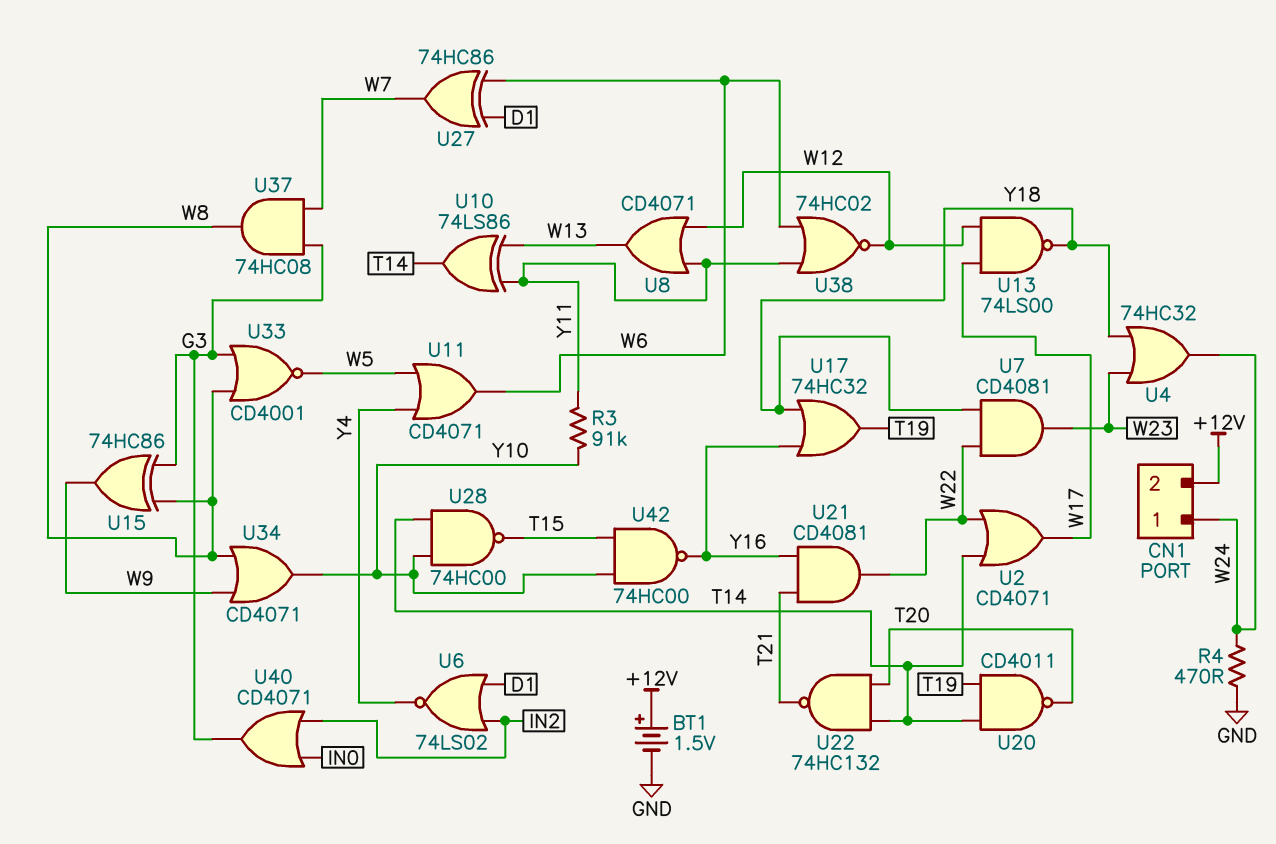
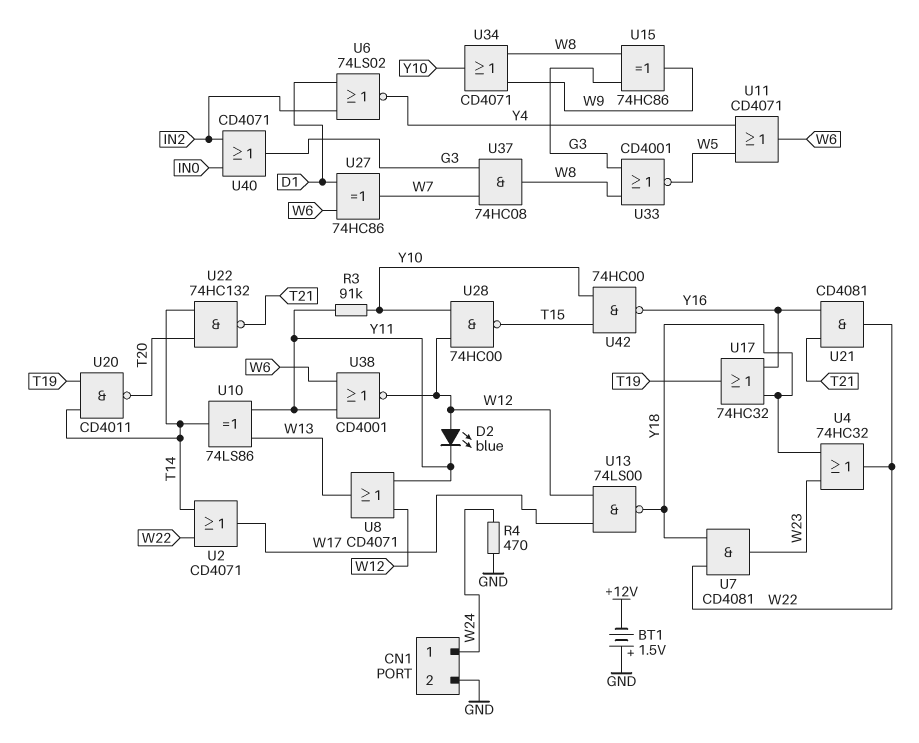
BT1: 1.5V (plus +12V, minus GND) -> 1.5V (plus GND, minus +12V)
CN1 pin 2: +12V -> GND
D2: none -> LED blue (A W12, K Y11)
U4: OR 74HC32 (in W23, in Y18, out W24) -> OR 74HC32 (in W23, in Y18, out W22)
U28: NAND 74HC00 (in T14, in Y10, out T15) -> NAND 74HC00 (in W12, in Y10, out T15)
U38: NOR 74HC02 (in W6, in Y11, out W12) -> NOR CD4001 (in W6, in Y11, out W12)

